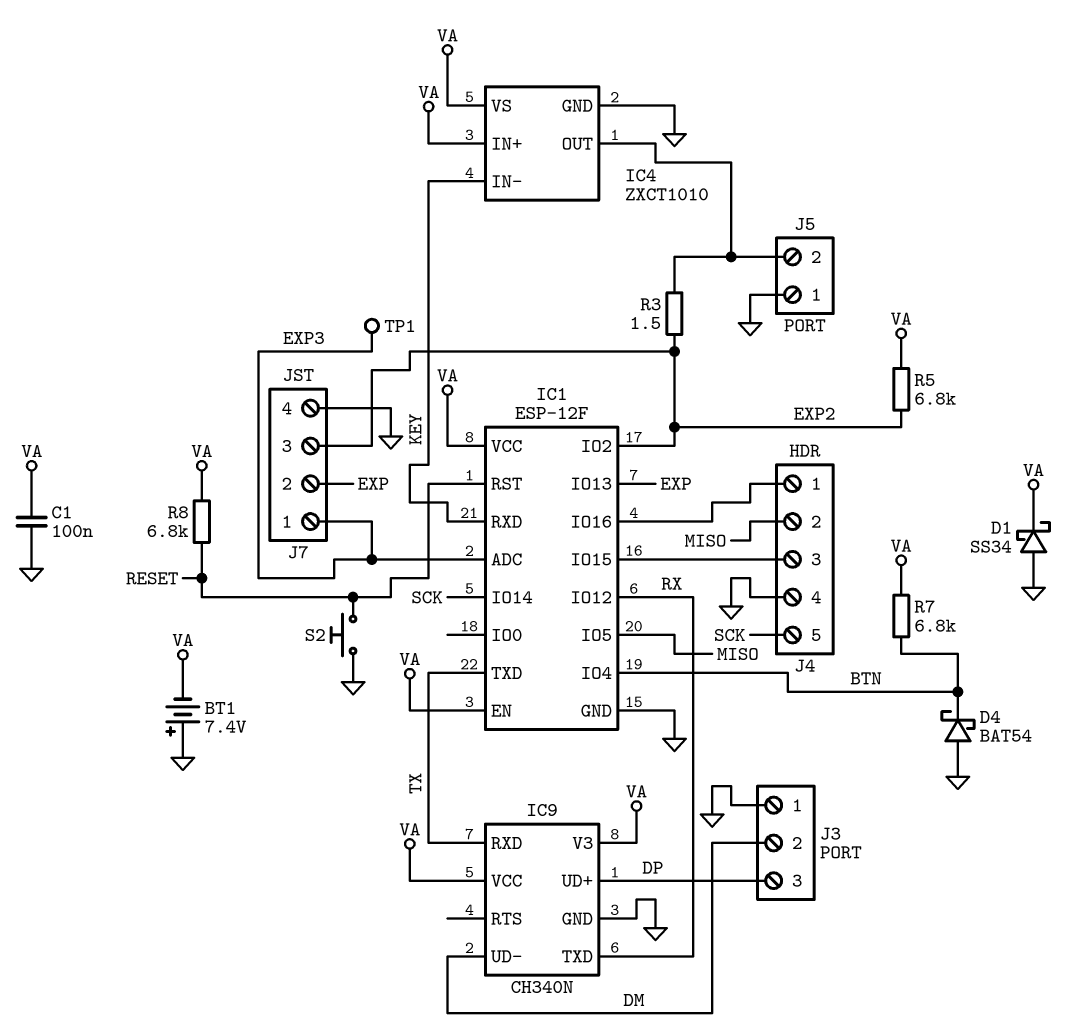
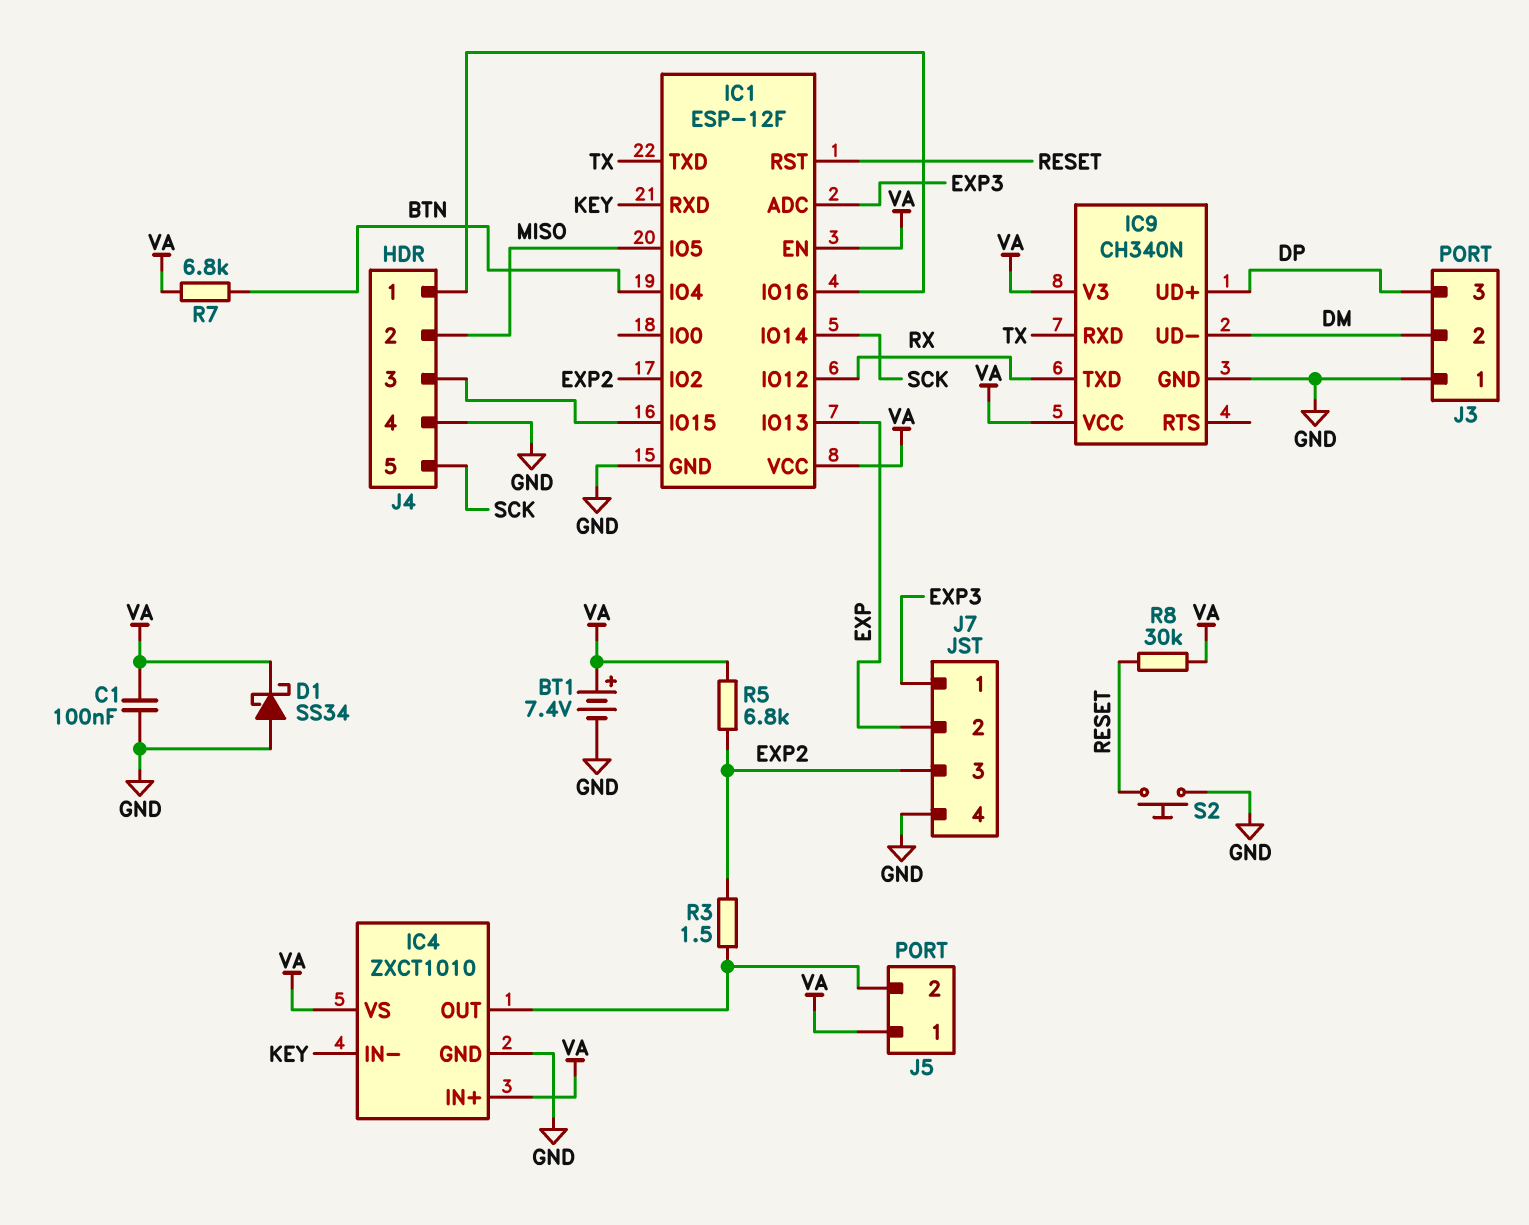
BT1: 7.4V (plus GND, minus VA) -> 7.4V (plus VA, minus GND)
D4: schottky BAT54 (A GND, K BTN) -> none
J5 pin 1: GND -> VA
R8: 6.8k (RESET, VA) -> 30k (RESET, VA)
TP1: test point (EXP3) -> none

